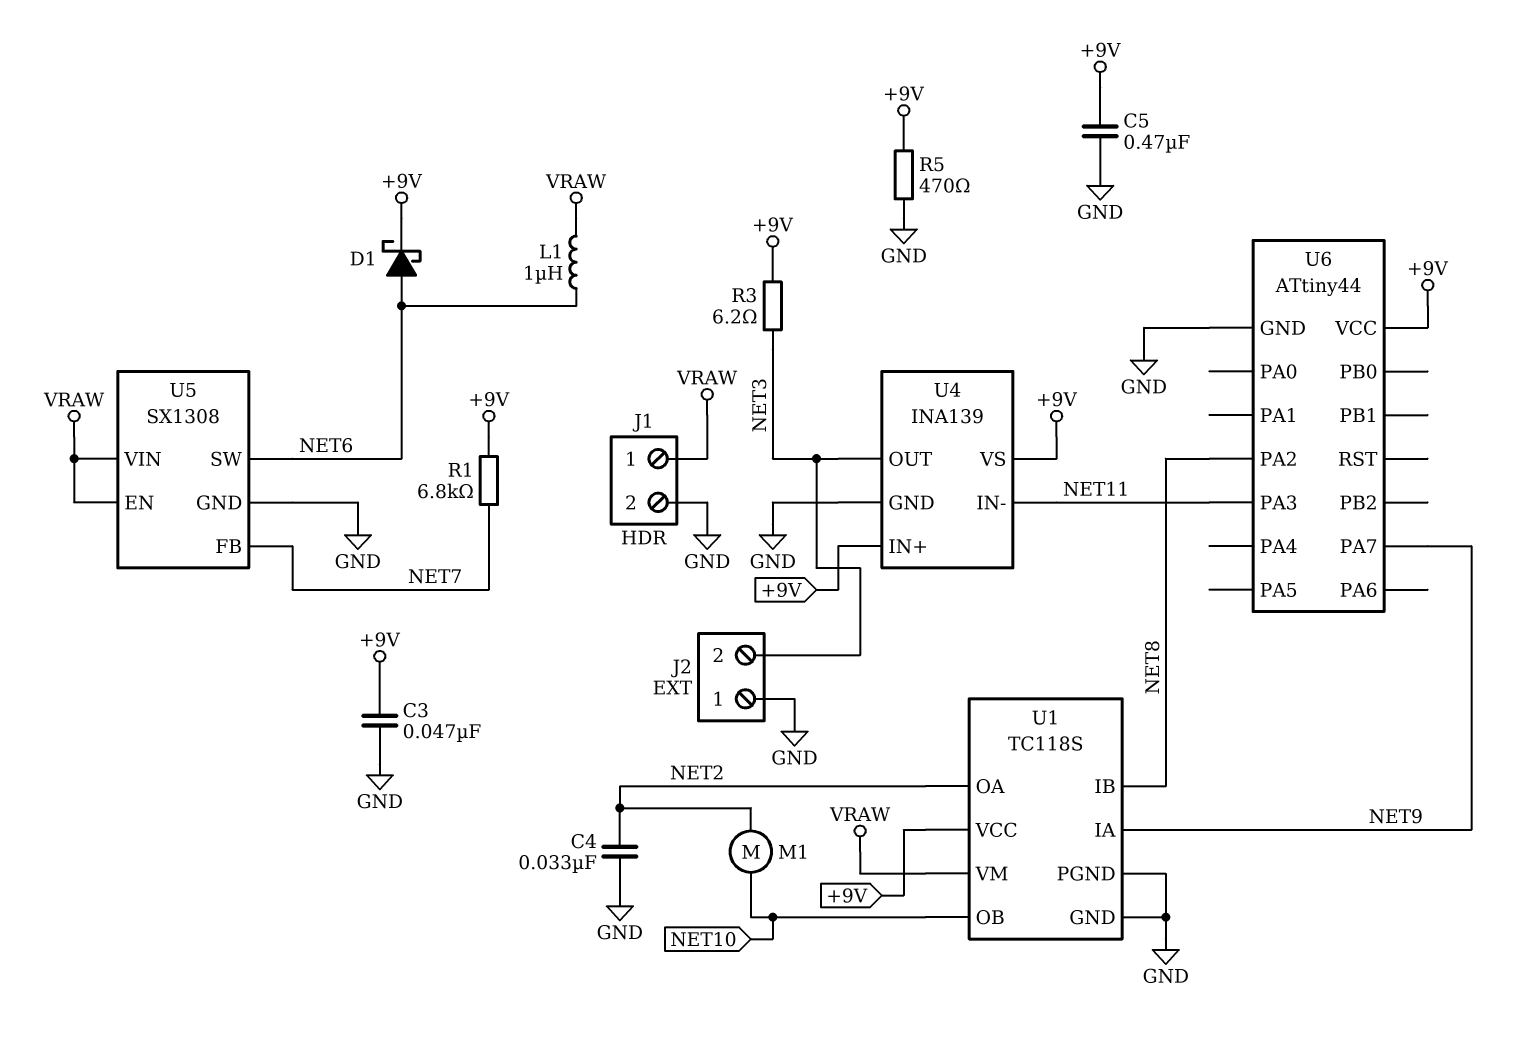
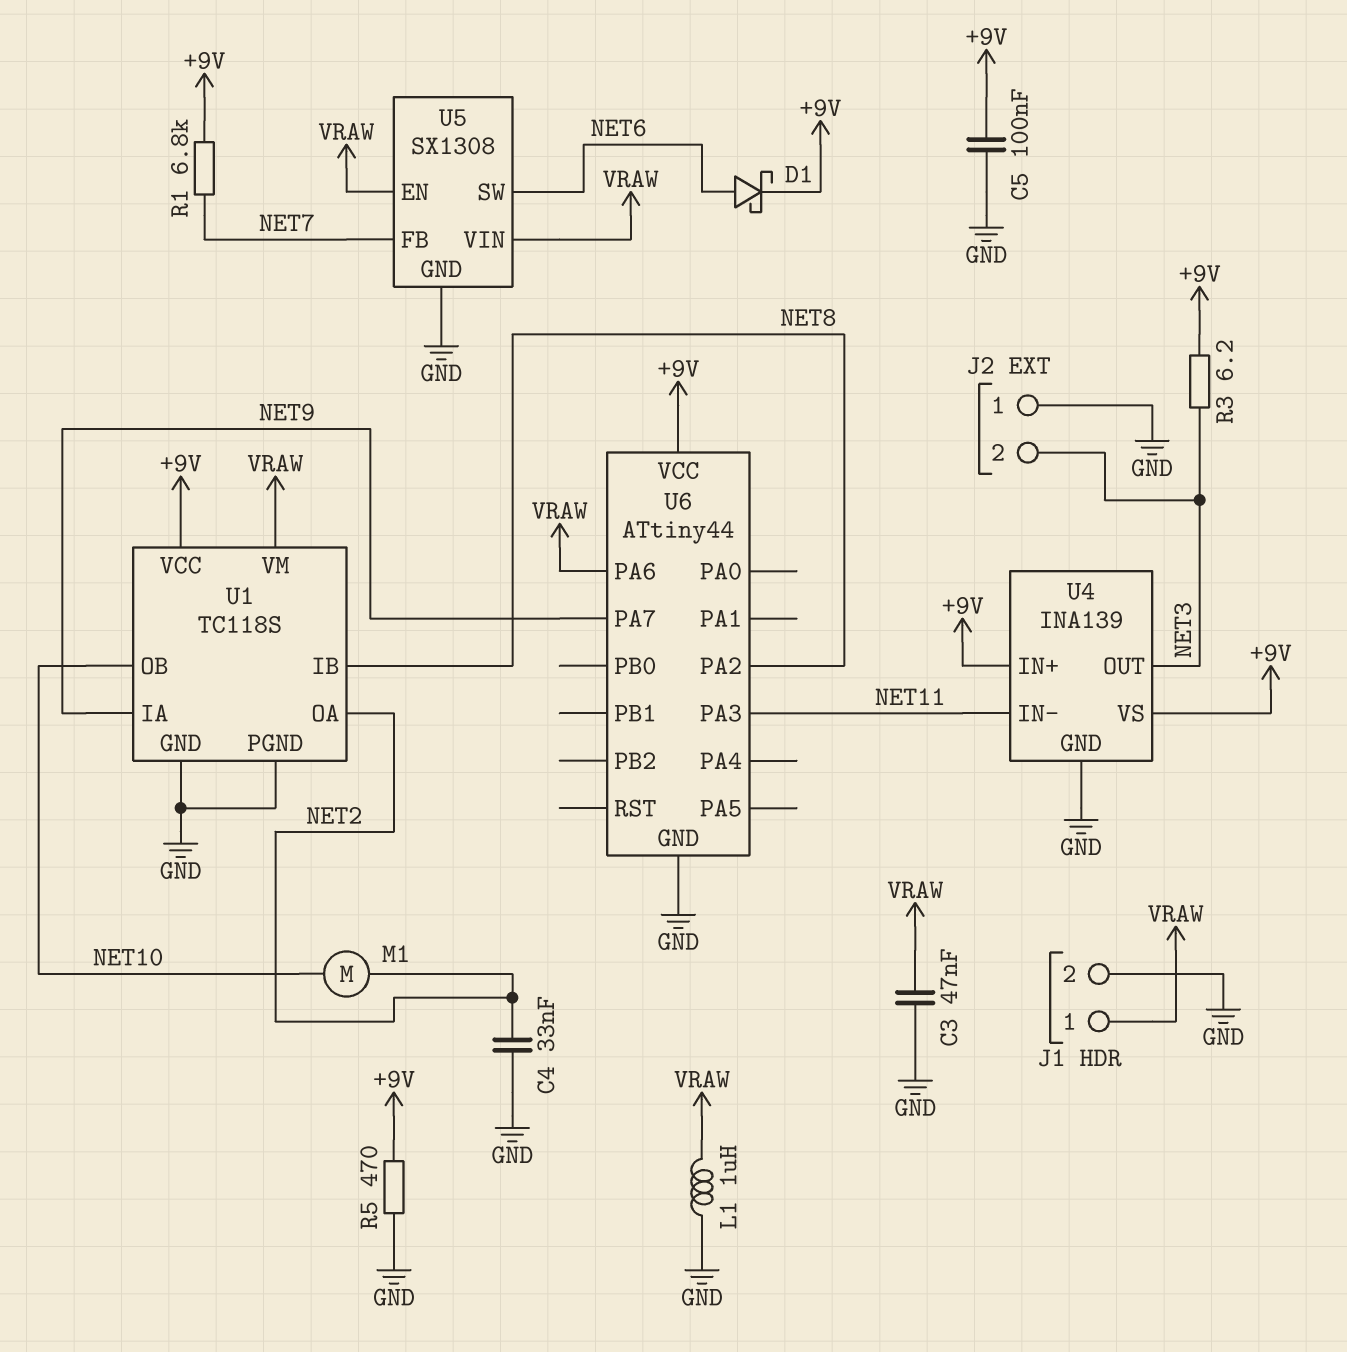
C3: 47nF (+9V, GND) -> 47nF (GND, VRAW)
C5: 470nF (+9V, GND) -> 100nF (+9V, GND)
L1: 1uH (NET6, VRAW) -> 1uH (GND, VRAW)
U6 pin PA6: none -> VRAW

